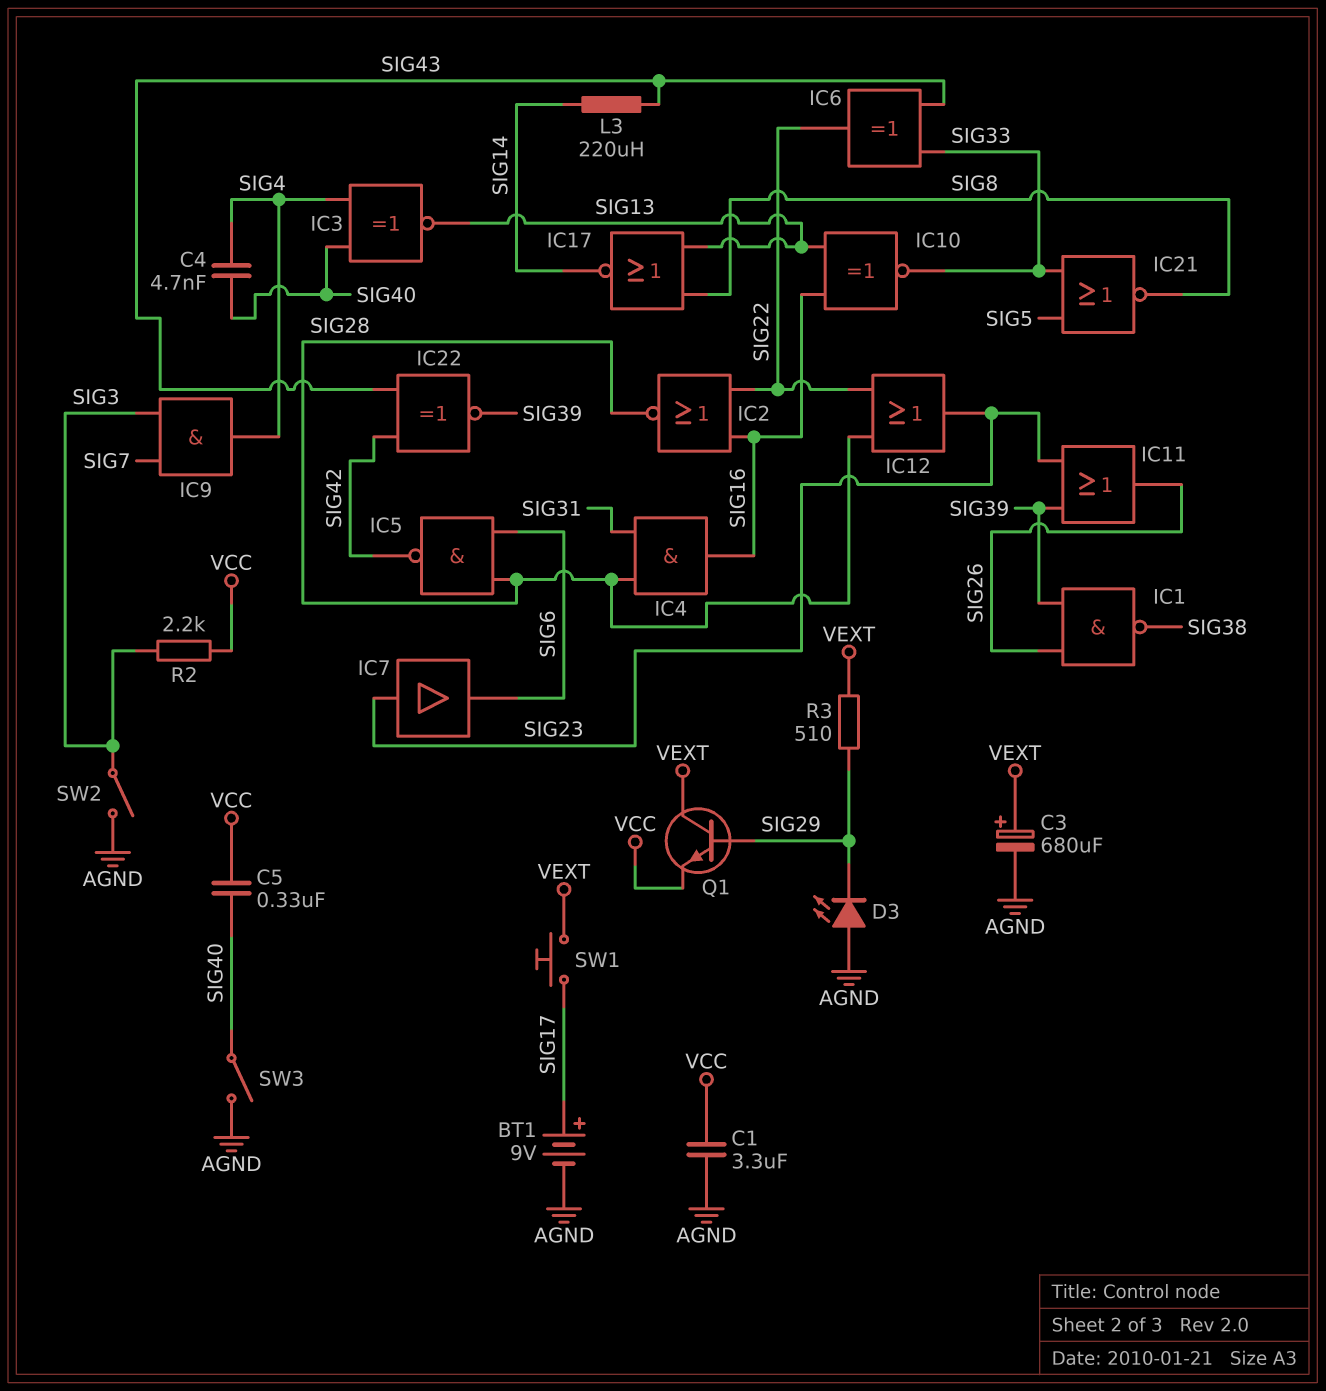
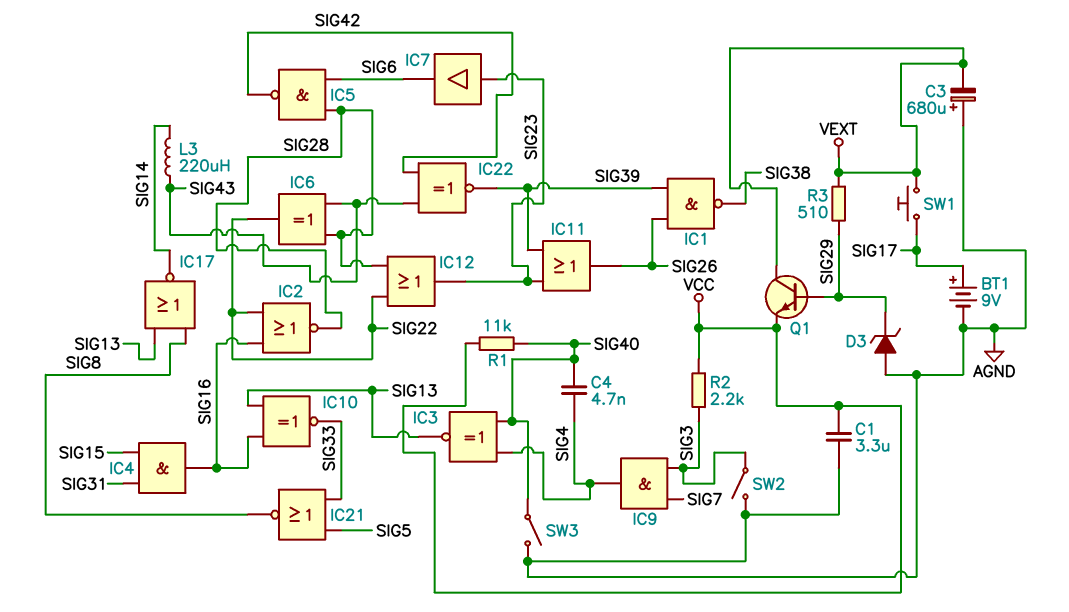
C3: 680uF (plus VEXT, minus AGND) -> 680uF (plus AGND, minus VEXT)
C5: 330nF (SIG40, VCC) -> none
D3: LED (A AGND, K SIG29) -> zener (A AGND, K SIG29)
IC4: AND (in SIG28, in SIG31, out SIG16) -> AND (in SIG15, in SIG31, out SIG16)
IC6: XOR (in SIG33, in SIG43, out SIG22) -> XOR (in SIG28, in SIG43, out SIG22)
R1: none -> 11k (SIG40, VCC)

